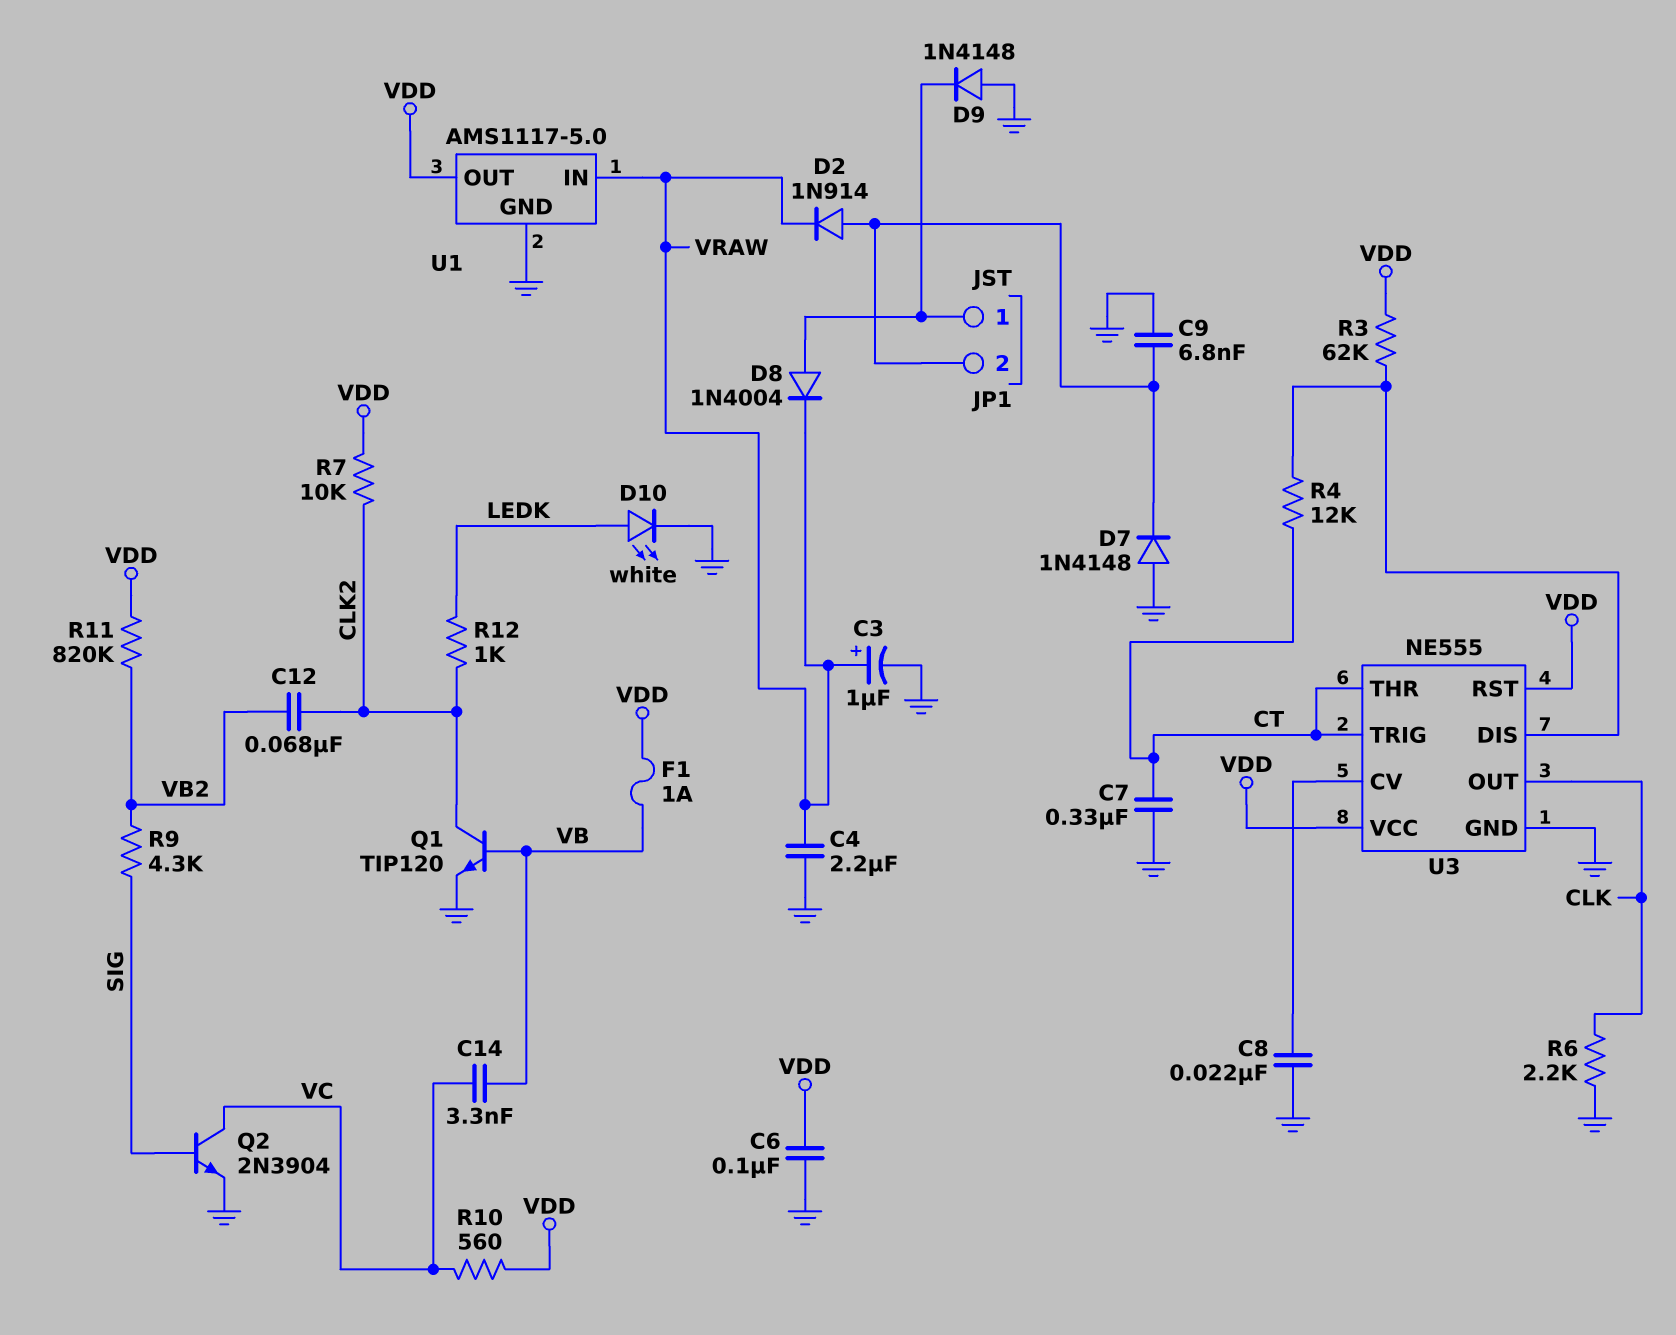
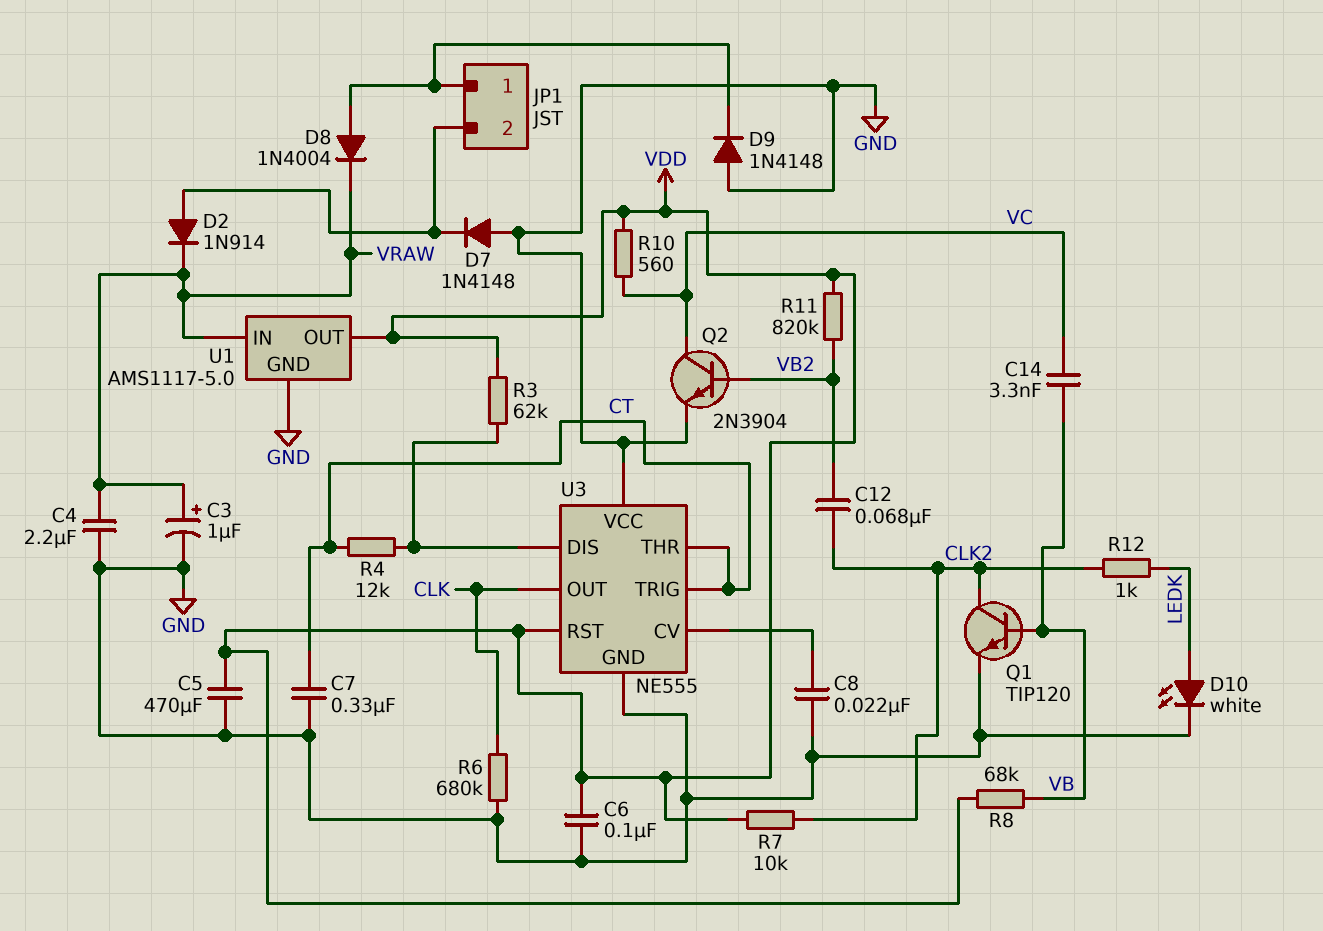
C5: none -> 470uF (GND, VDD)
C9: 6.8nF (GND, JP1/2) -> none
F1: 1A (VB, VDD) -> none
Q2: NPN 2N3904 (B SIG, C VC, E GND) -> NPN 2N3904 (B VB2, C VC, E GND)
R6: 2.2k (CLK, GND) -> 680k (CLK, GND)
R8: none -> 68k (VB, VDD)
R9: 4.3k (SIG, VB2) -> none
U3 pin VCC: VDD -> GND

